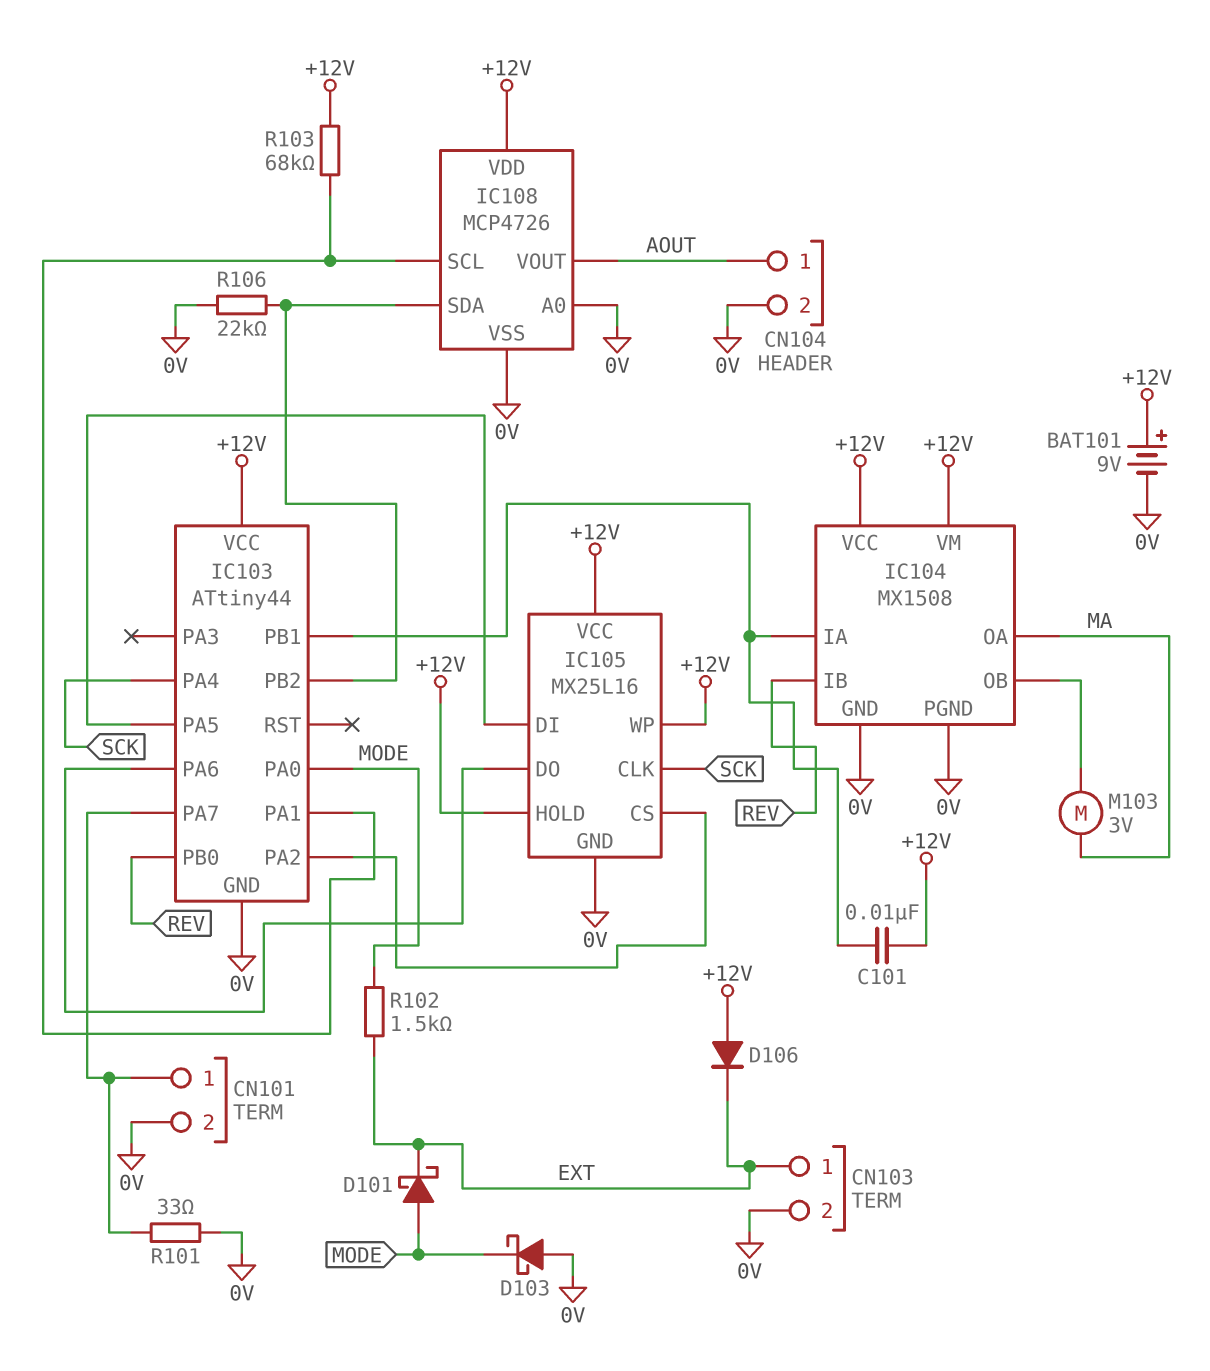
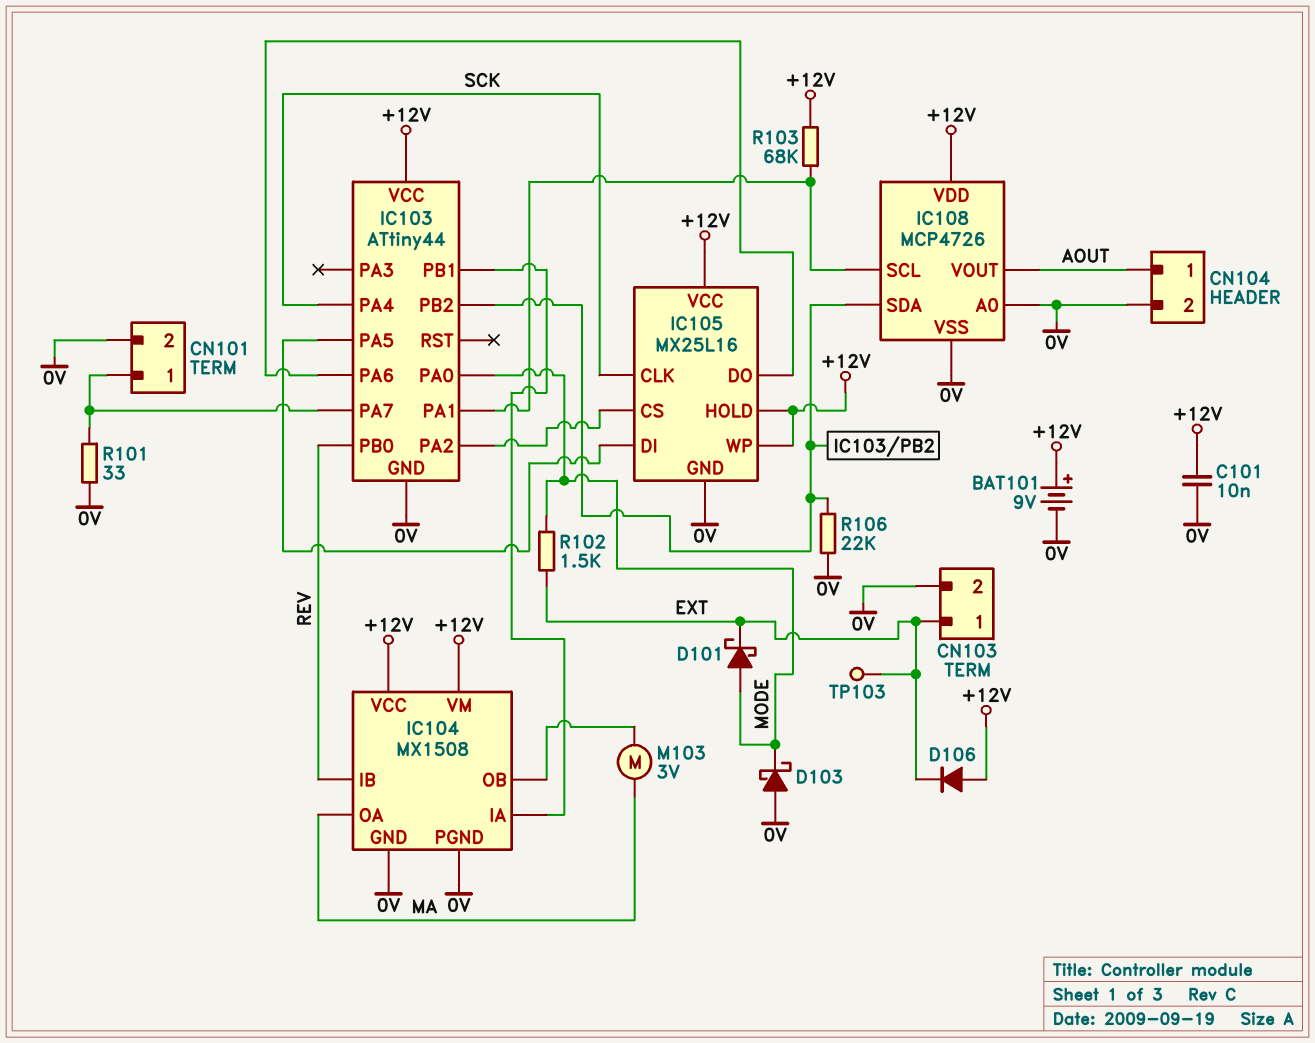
C101: 10nF (+12V, IC103/PB1) -> 10nF (+12V, 0V)
TP103: none -> test point (EXT)

